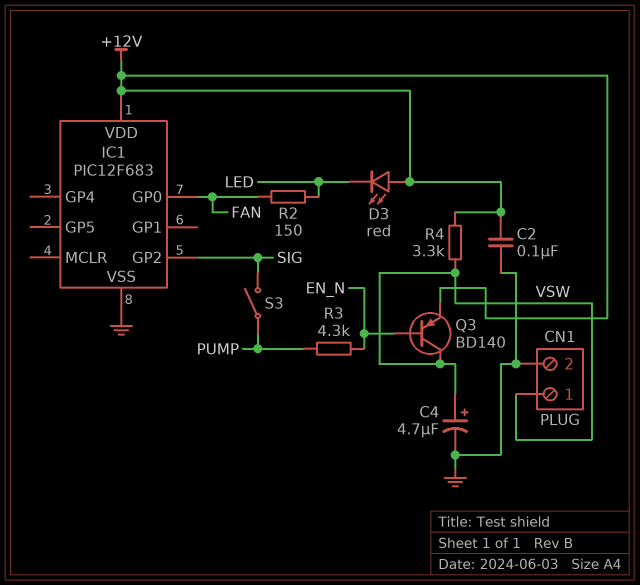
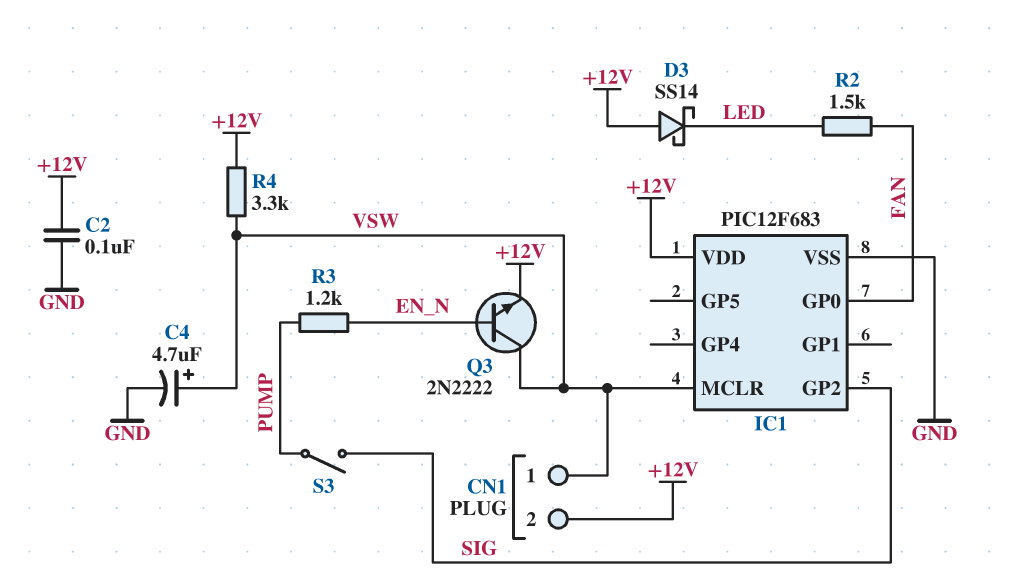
CN1 pin 2: GND -> +12V
D3: LED red (A +12V, K LED) -> schottky SS14 (A +12V, K LED)
IC1 pin MCLR: none -> VSW
Q3: PNP BD140 (B EN_N, C VSW, E +12V) -> NPN 2N2222 (B EN_N, C VSW, E +12V)
R2: 150 (FAN, LED) -> 1.5k (FAN, LED)
R3: 4.3k (EN_N, PUMP) -> 1.2k (EN_N, PUMP)

